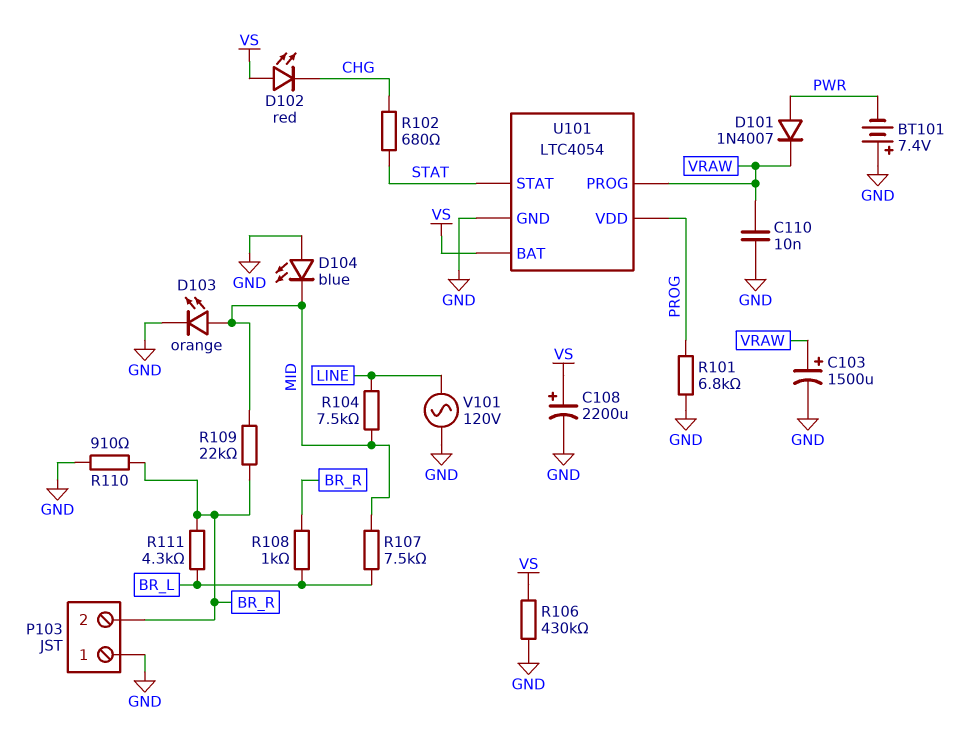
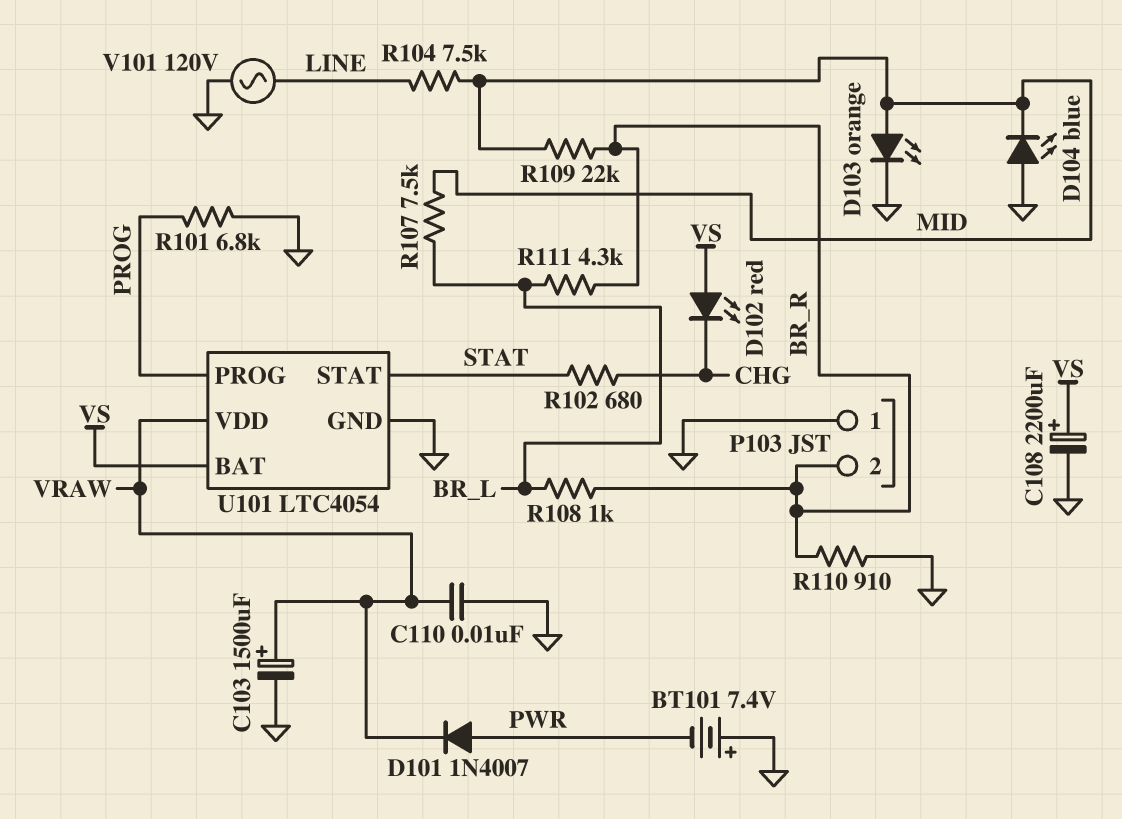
R106: 430k (GND, VS) -> none
U101 pin PROG: VRAW -> PROG
U101 pin VDD: PROG -> VRAW

